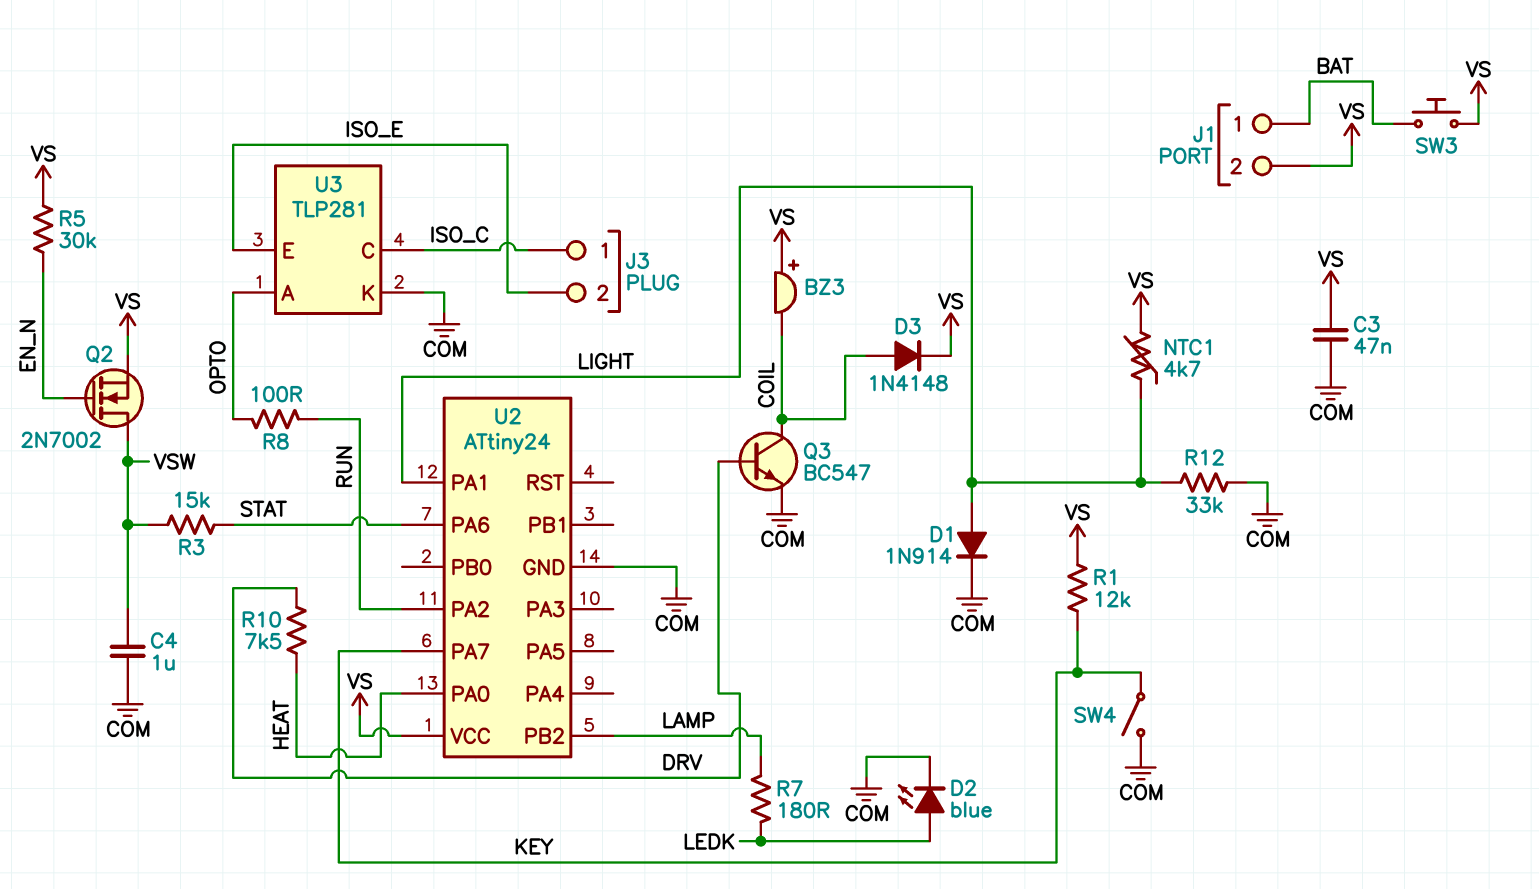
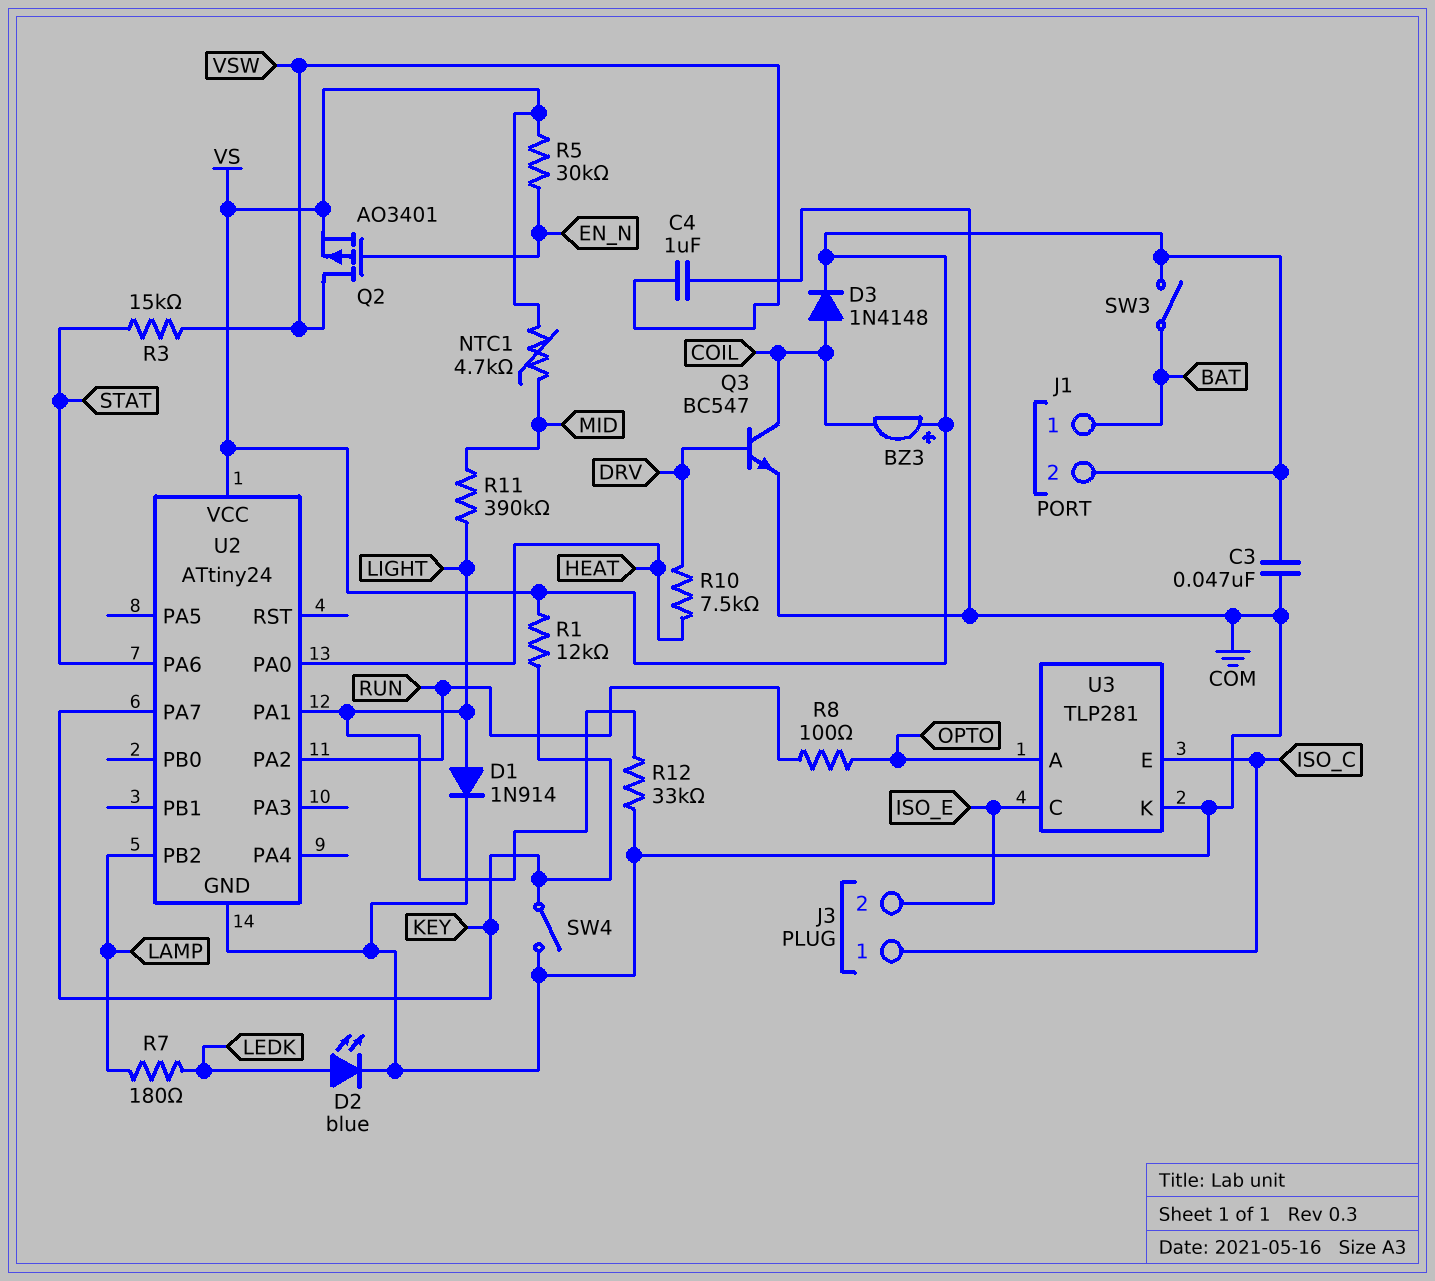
NTC1: 4.7k (LIGHT, VS) -> 4.7k (MID, VS)
Q2: NMOS 2N7002 (G EN_N, D VSW, S VS) -> PMOS AO3401 (G EN_N, D VSW, S VS)
R11: none -> 390k (LIGHT, MID)
SW3: button (BAT, VS) -> switch (BAT, VS)
U3 pin C: ISO_C -> ISO_E
U3 pin E: ISO_E -> ISO_C

